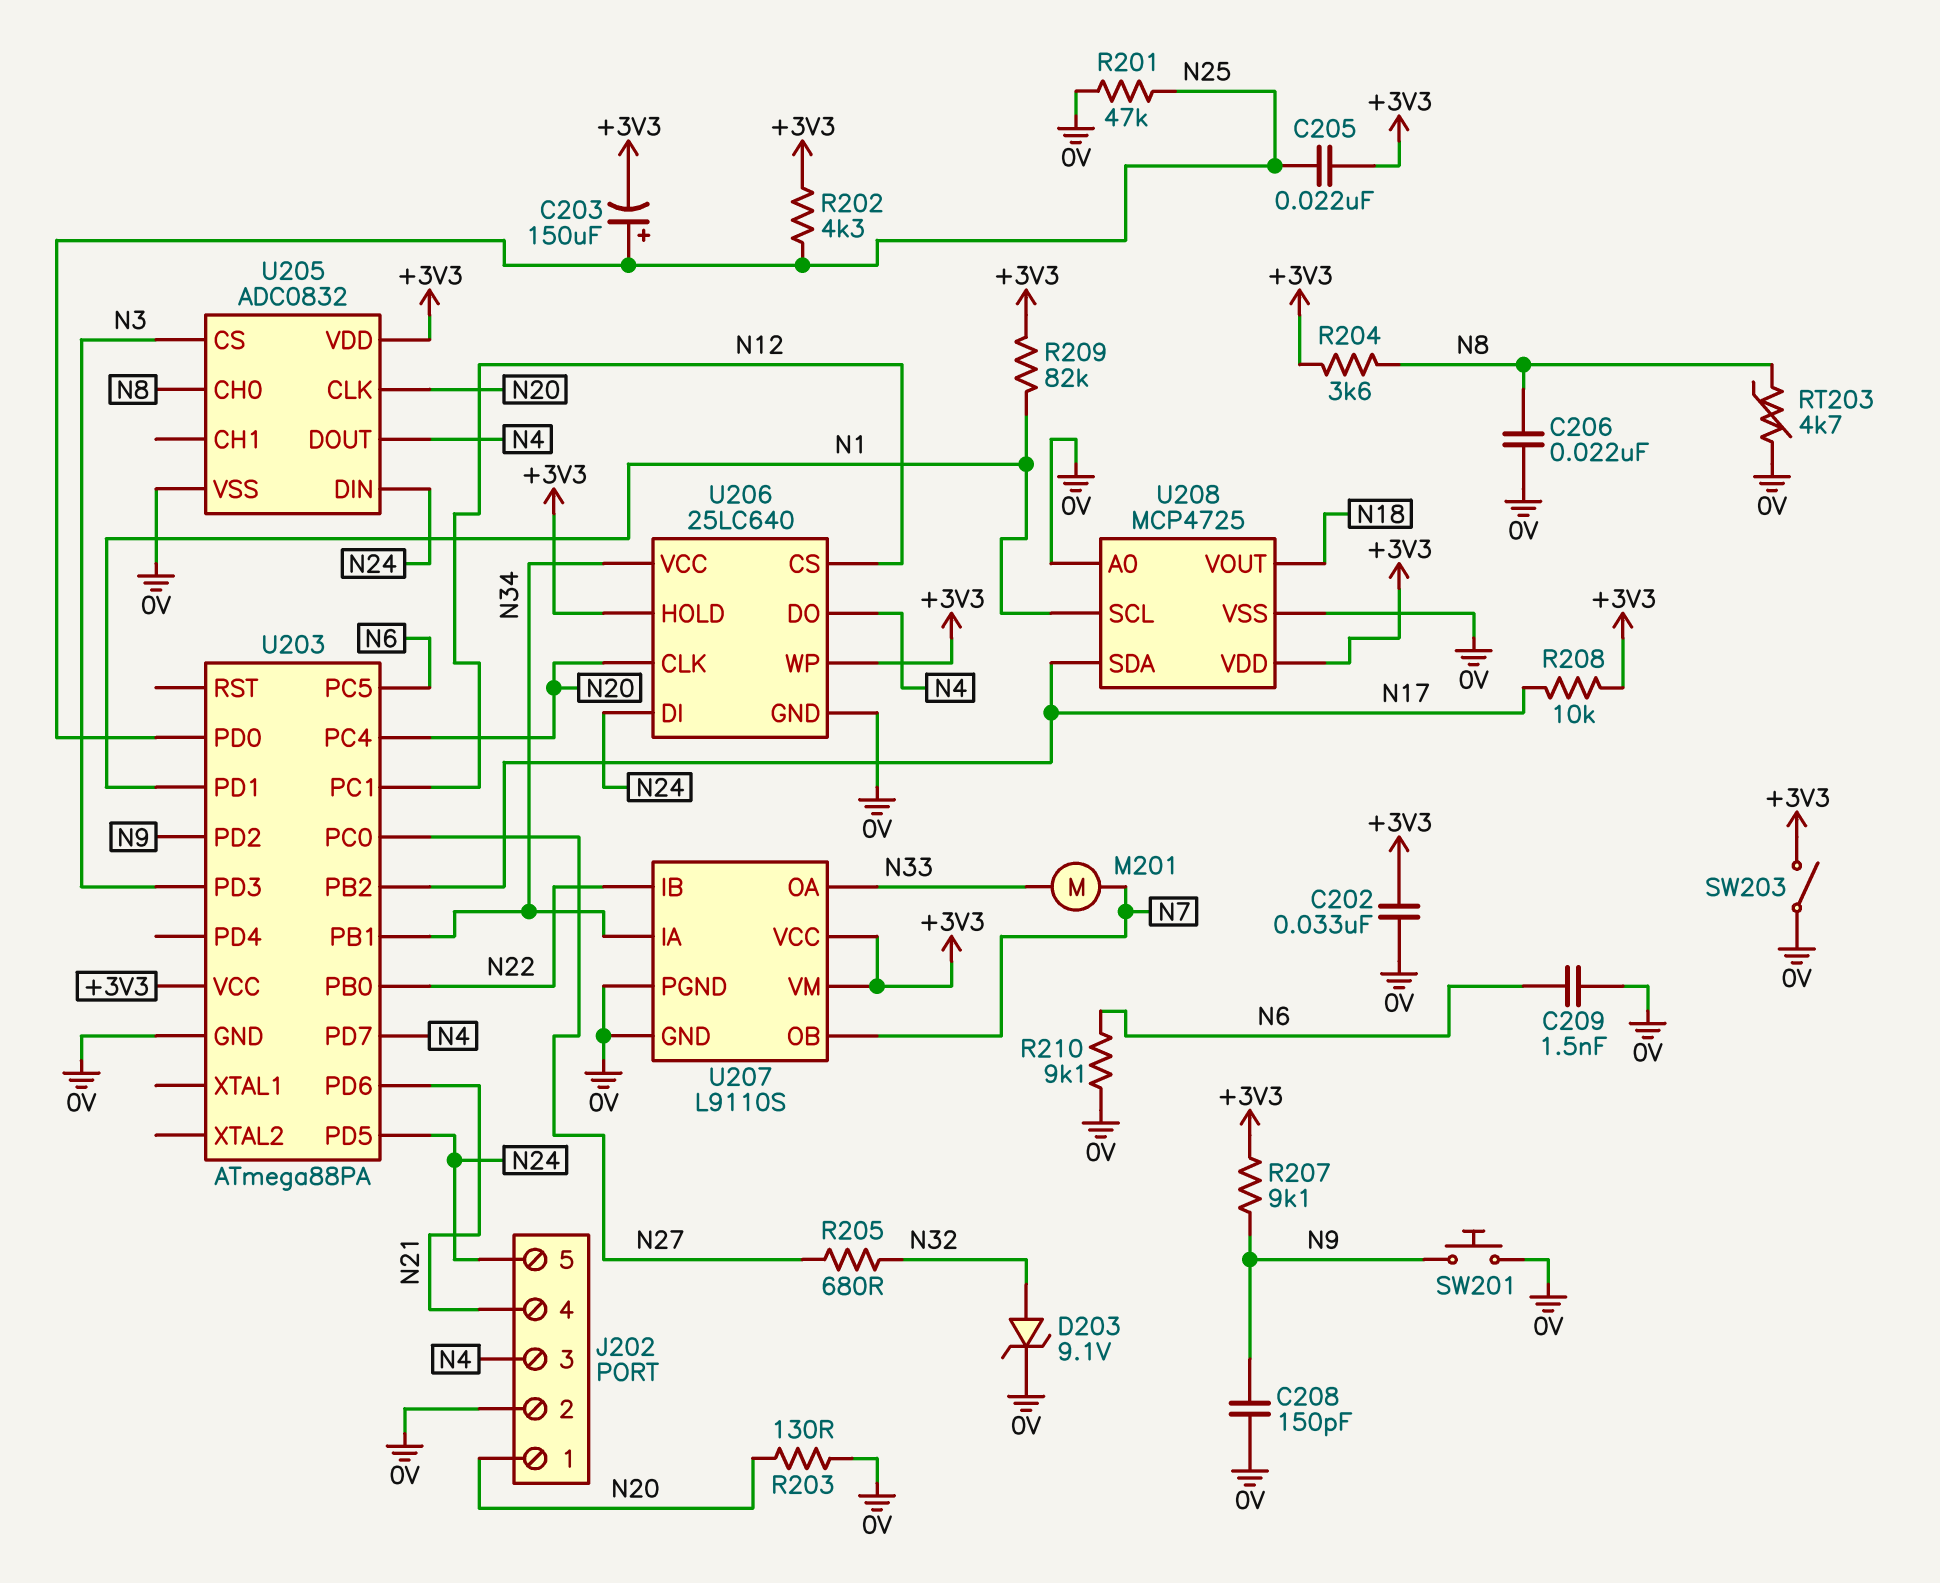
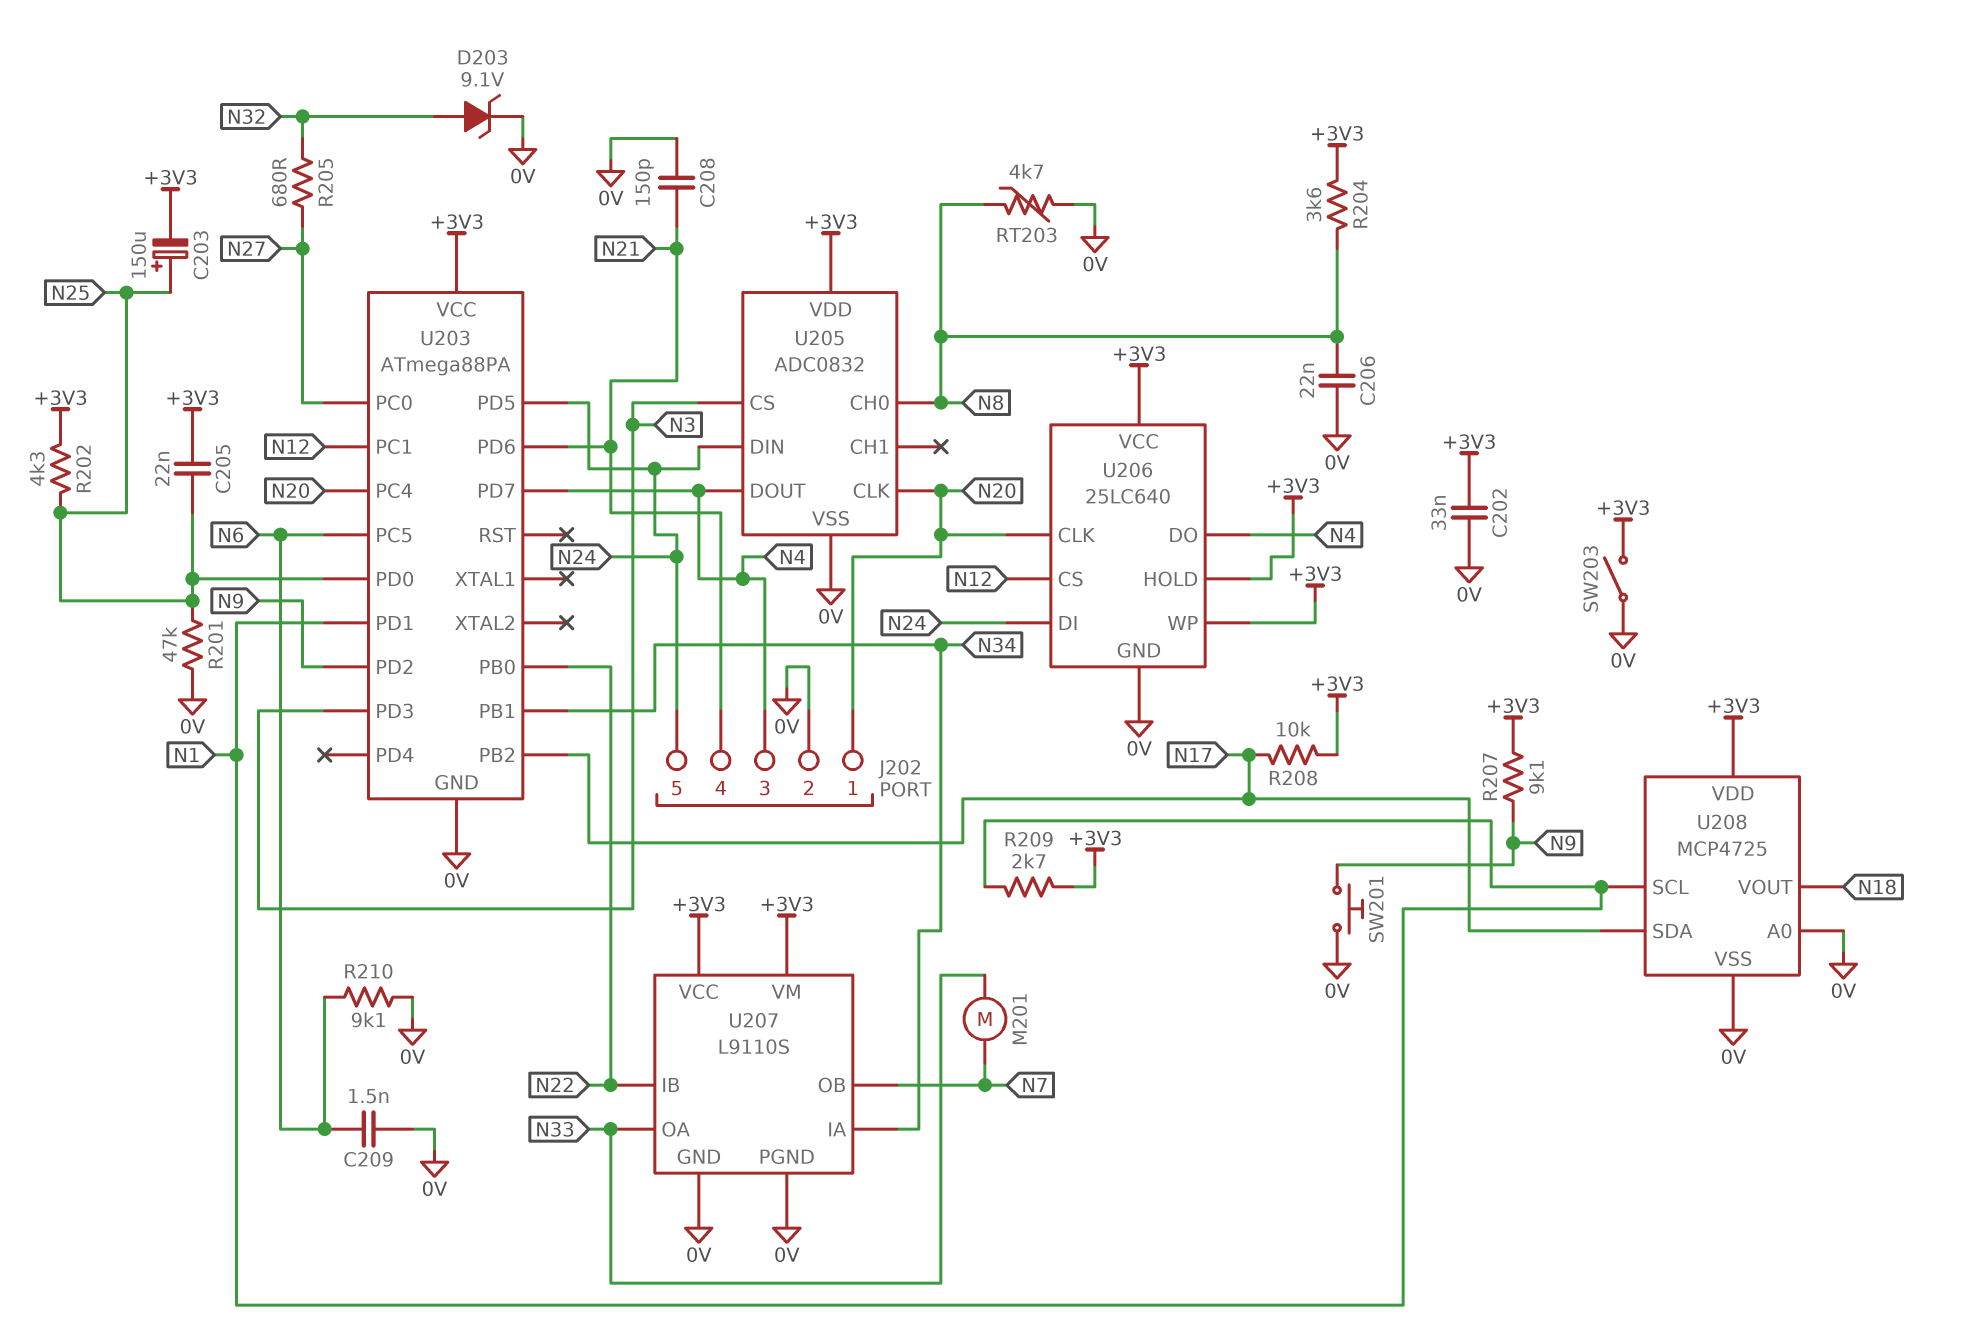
C208: 150pF (0V, N9) -> 150pF (0V, N21)
R203: 130 (0V, N20) -> none
R209: 82k (+3V3, N1) -> 2.7k (+3V3, N1)
U206 pin VCC: N34 -> +3V3

